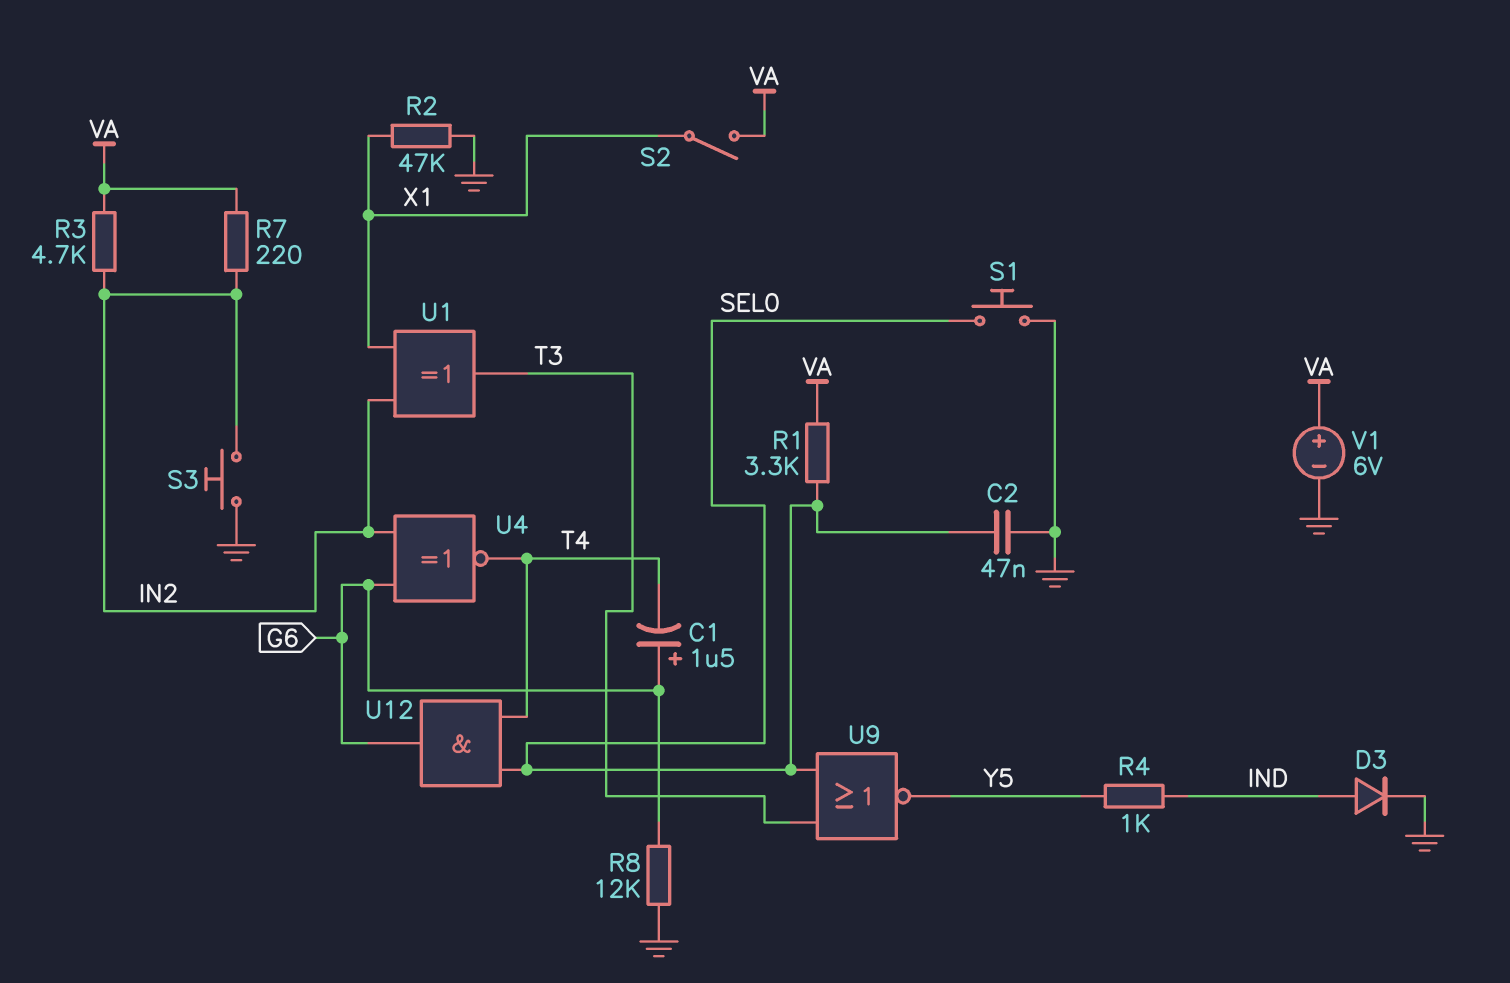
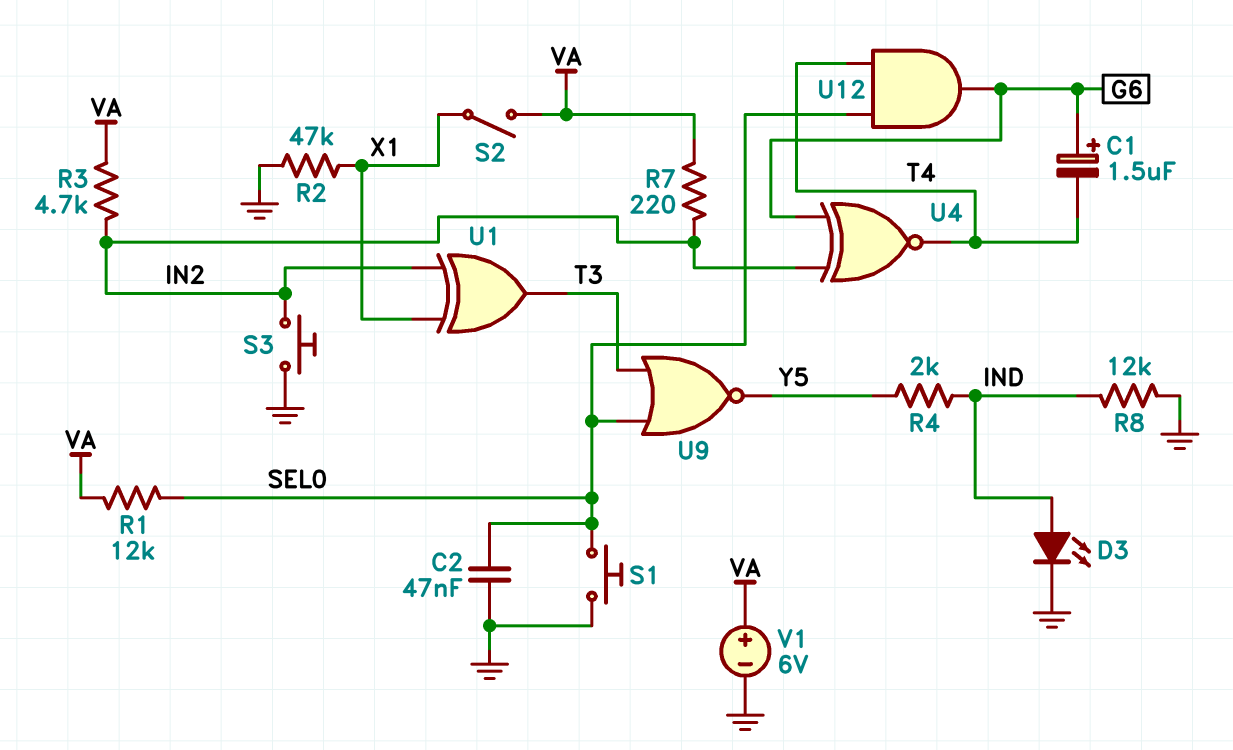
D3: diode (A IND, K GND) -> LED (A IND, K GND)
R1: 3.3k (SEL0, VA) -> 12k (SEL0, VA)
R4: 1k (IND, Y5) -> 2k (IND, Y5)
R8: 12k (G6, GND) -> 12k (GND, IND)

